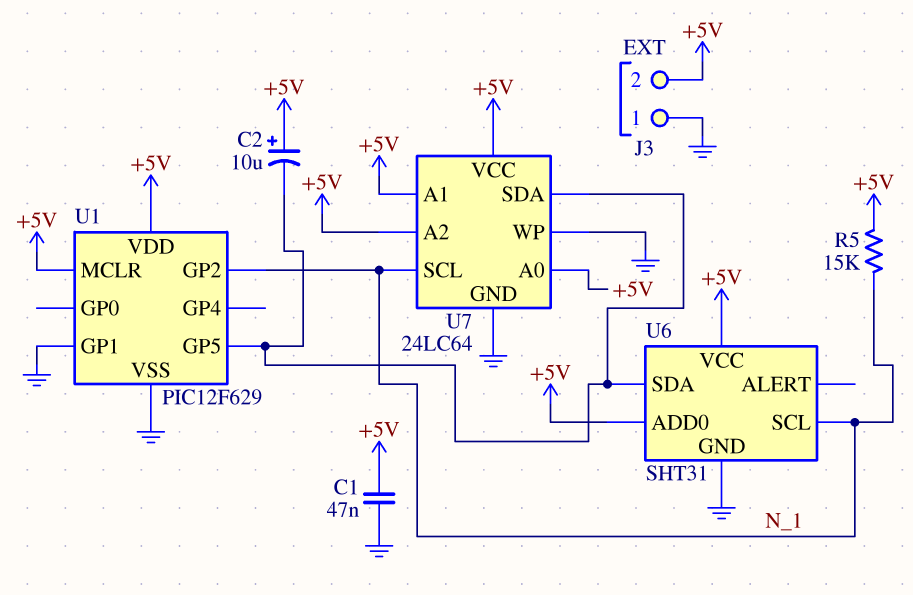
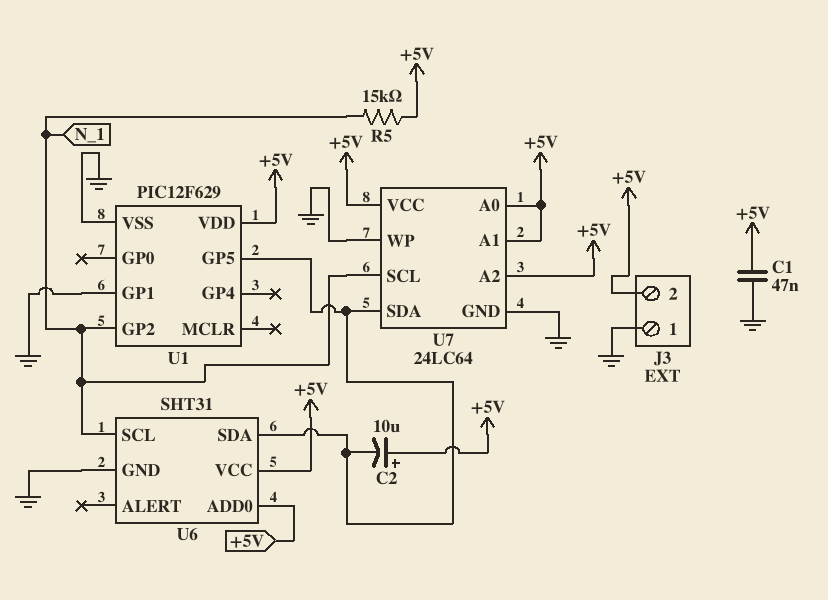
U1 pin MCLR: +5V -> none

